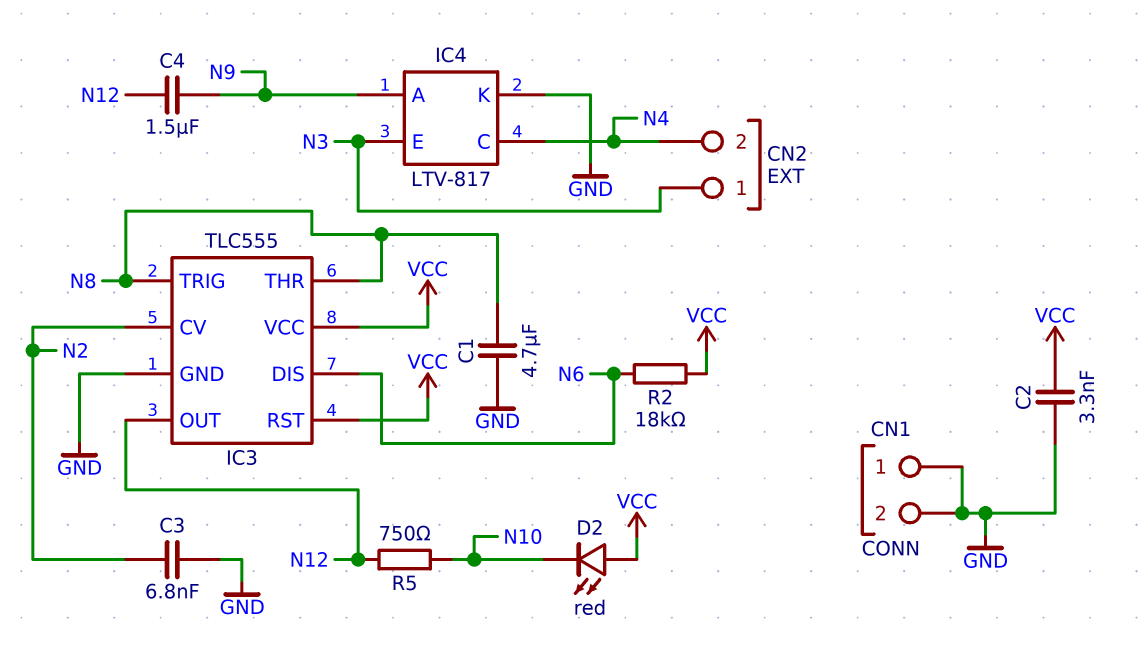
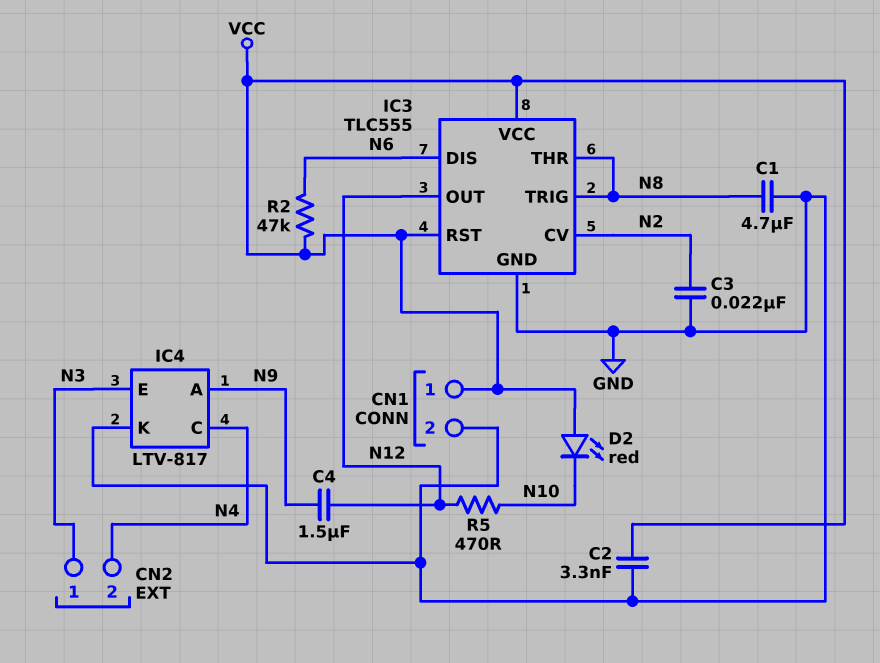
C3: 6.8nF (GND, N2) -> 22nF (GND, N2)
CN1 pin 1: GND -> VCC
R2: 18k (N6, VCC) -> 47k (N6, VCC)
R5: 750 (N10, N12) -> 470 (N10, N12)

